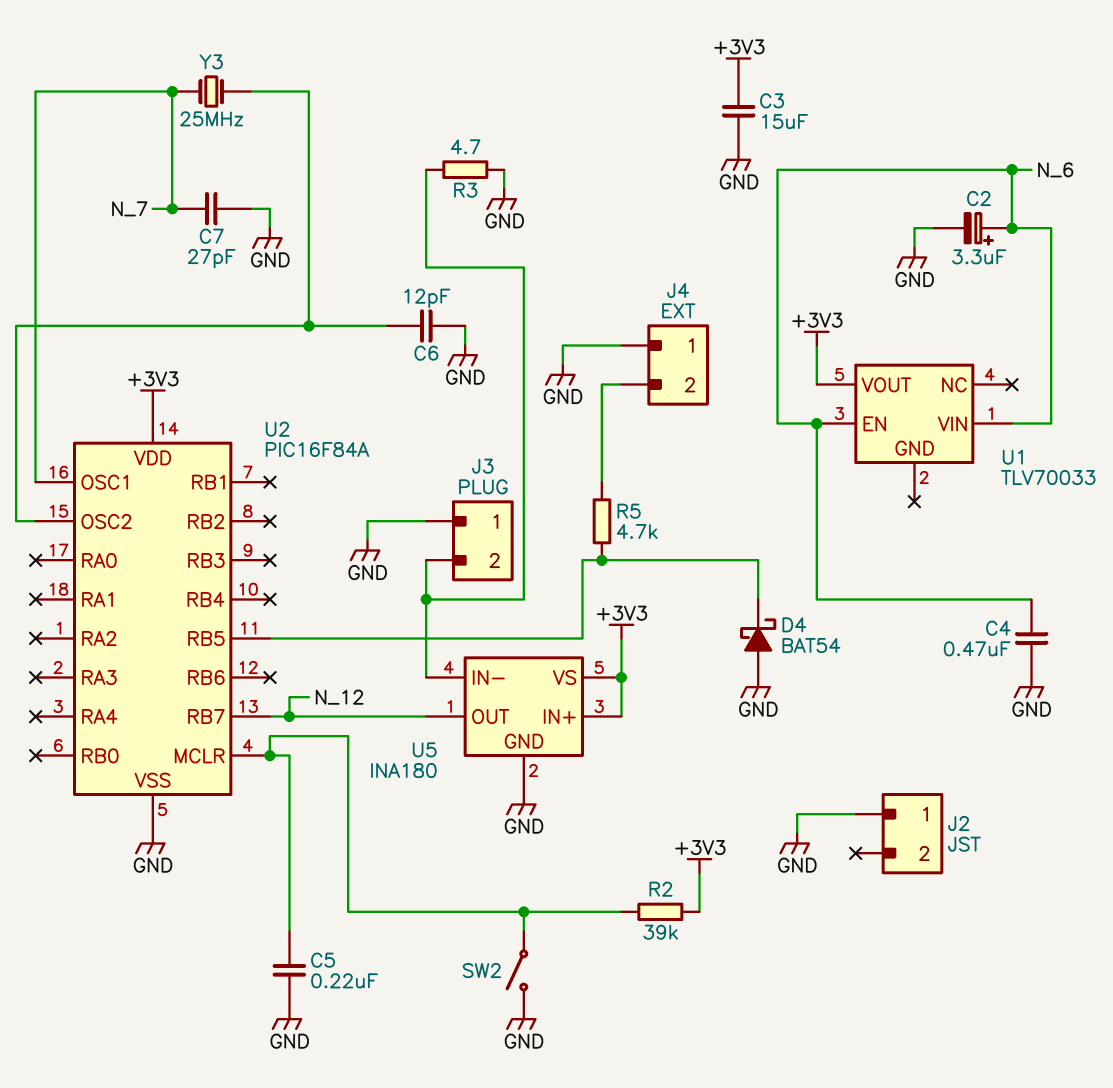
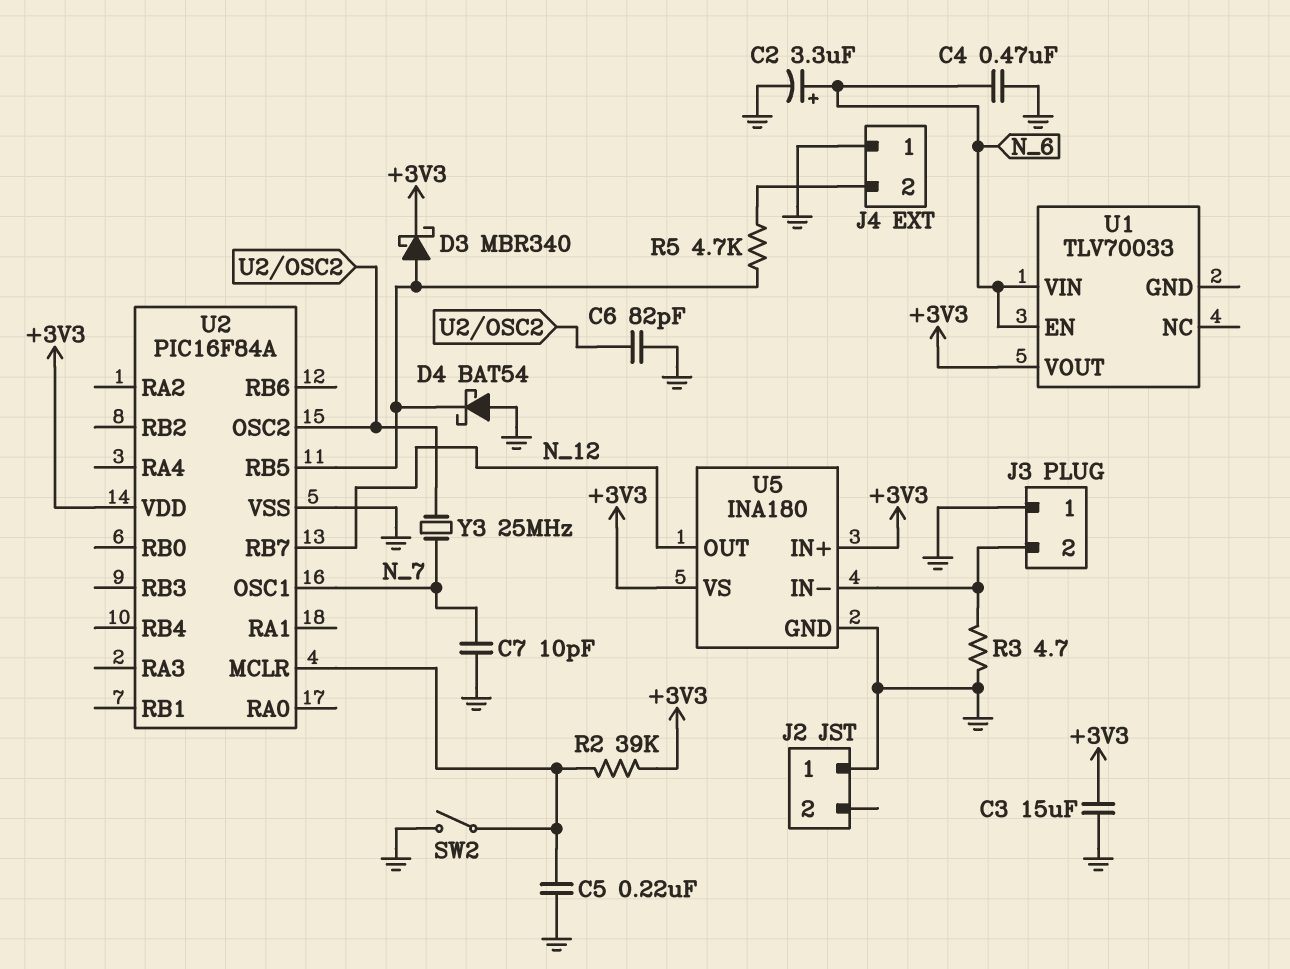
C6: 12pF (GND, U2/OSC2) -> 82pF (GND, U2/OSC2)
C7: 27pF (GND, N_7) -> 10pF (GND, N_7)
D3: none -> schottky MBR340 (A U2/RB5, K +3V3)

